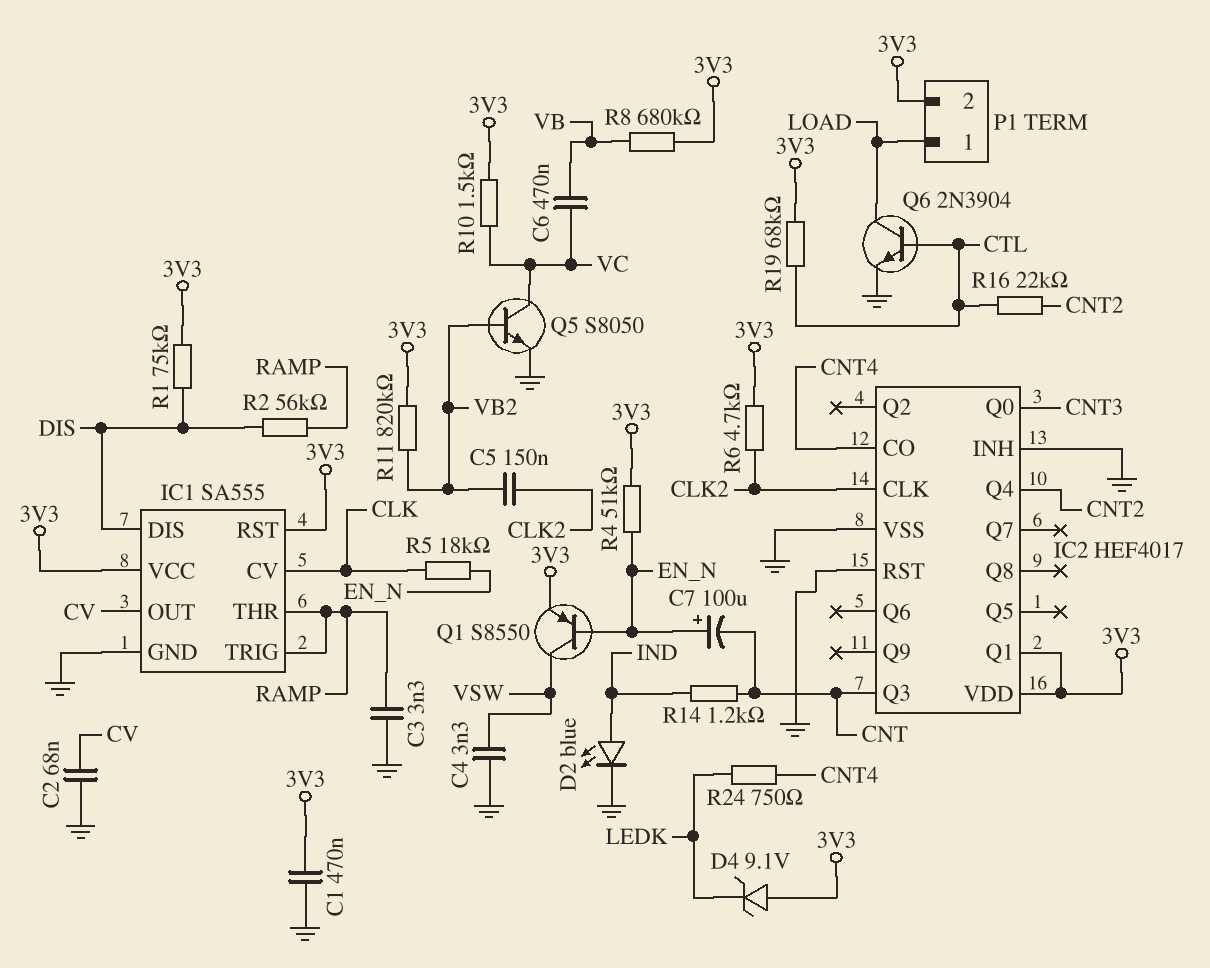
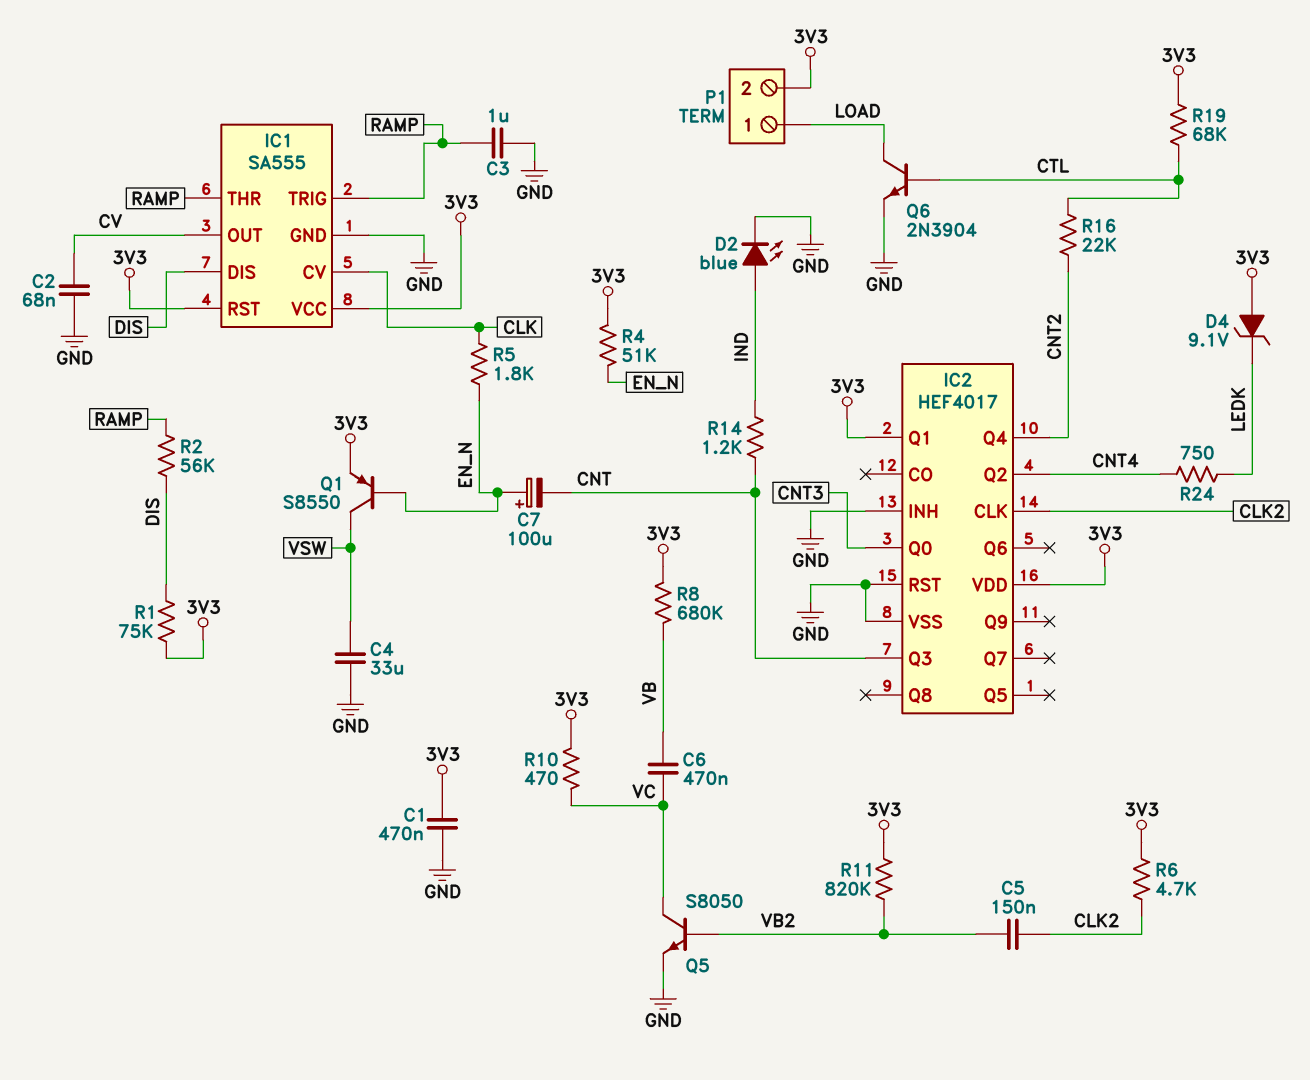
C3: 3.3nF (GND, RAMP) -> 1uF (GND, RAMP)
C4: 3.3nF (GND, VSW) -> 33uF (GND, VSW)
IC2 pin CO: CNT4 -> none
IC2 pin Q2: none -> CNT4
R5: 18k (CLK, EN_N) -> 1.8k (CLK, EN_N)
R10: 1.5k (3V3, VC) -> 470 (3V3, VC)

